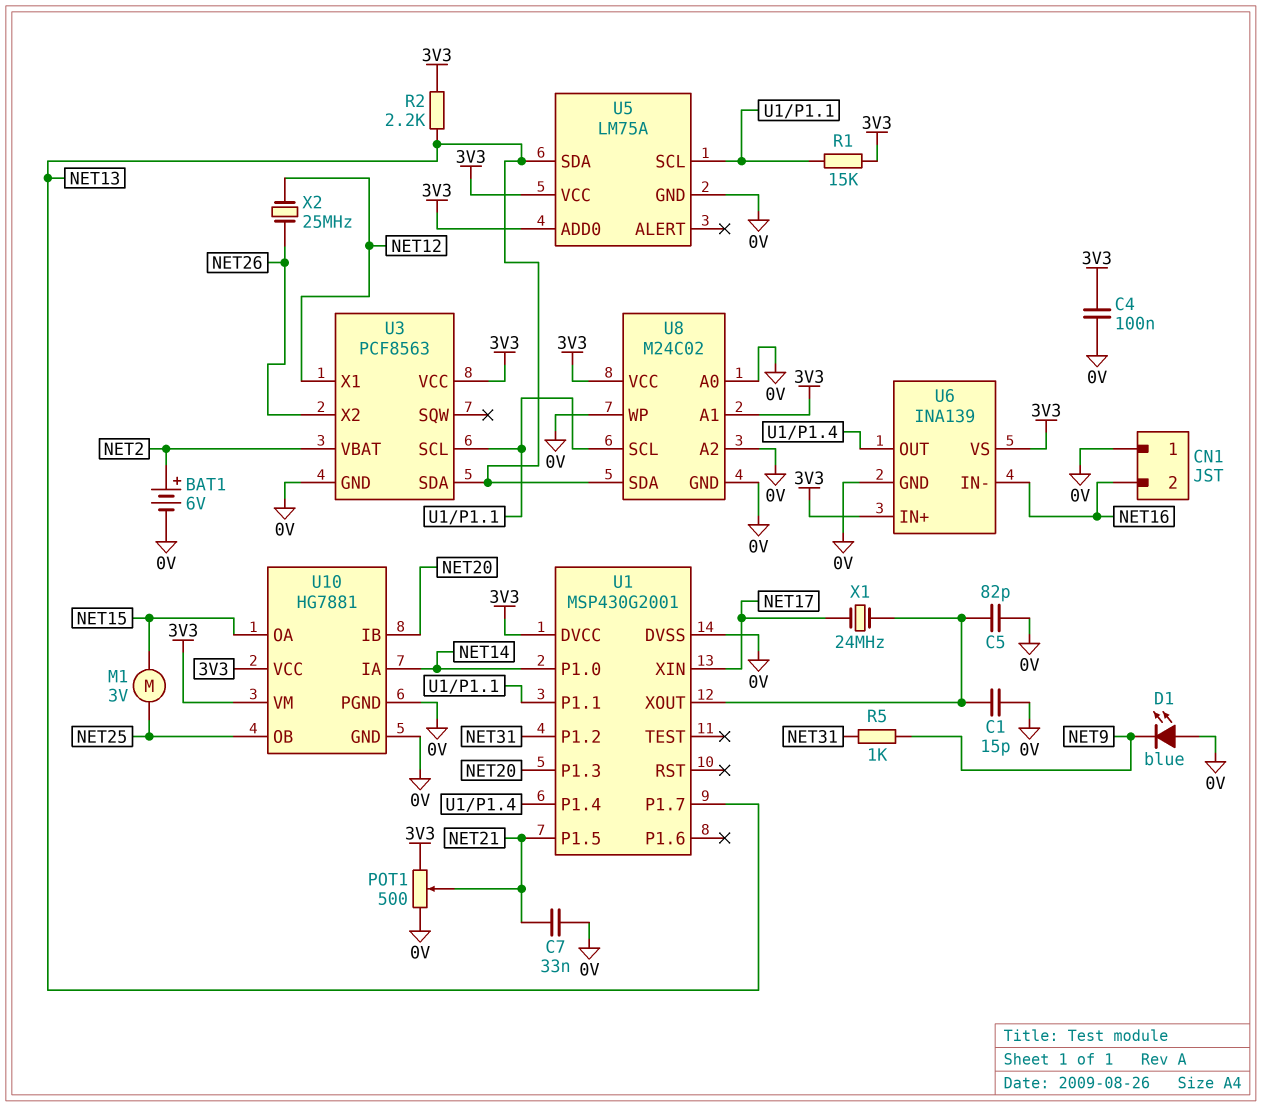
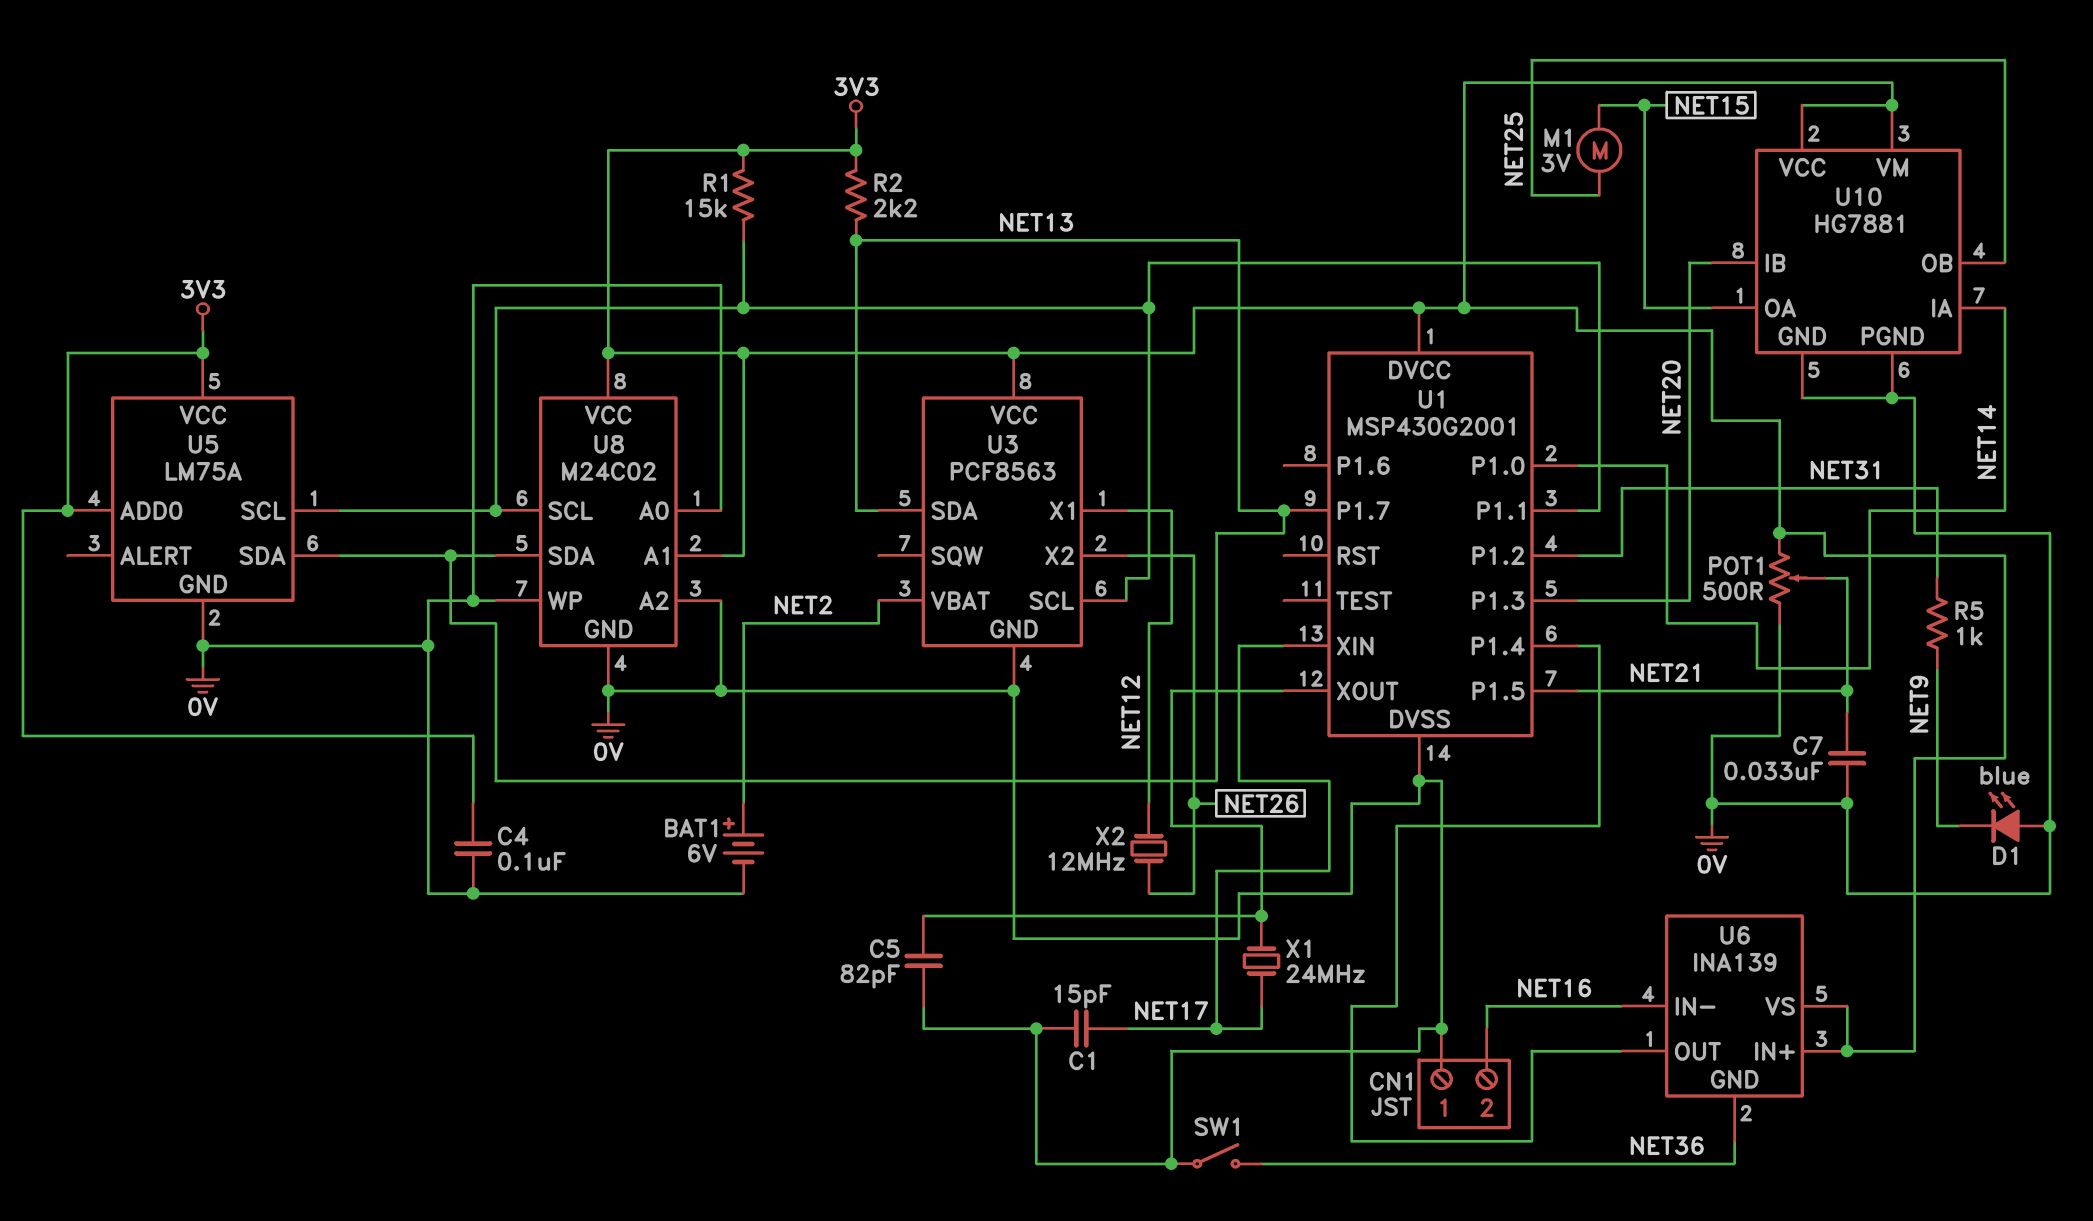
C1: 15pF (0V, U1/XOUT) -> 15pF (0V, NET17)
SW1: none -> switch (0V, NET36)
U6 pin GND: 0V -> NET36
X2: 25MHz (NET12, NET26) -> 12MHz (NET12, NET26)

